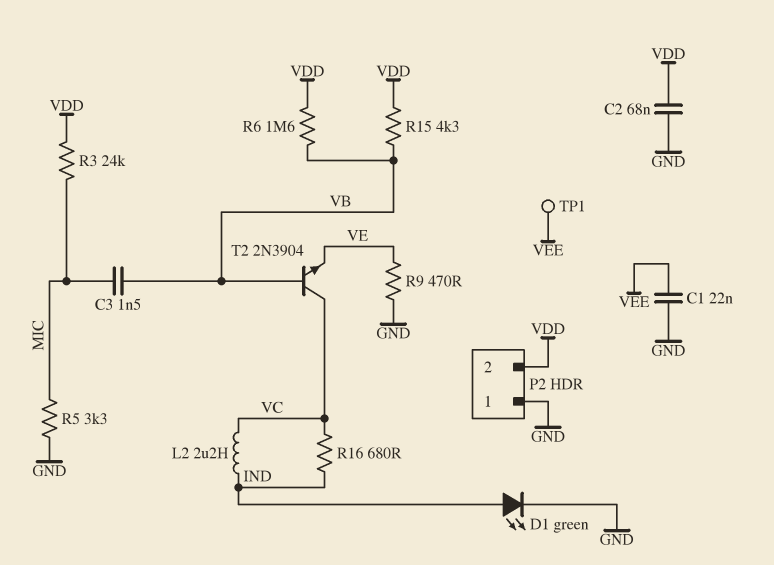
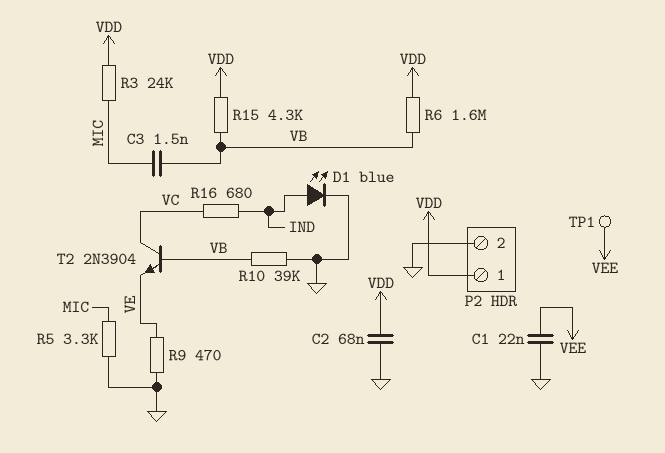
D1: LED green (A IND, K GND) -> LED blue (A IND, K GND)
L2: 2.2uH (IND, VC) -> none
P2 pin 1: GND -> VDD
P2 pin 2: VDD -> GND
R10: none -> 39k (GND, VB)

